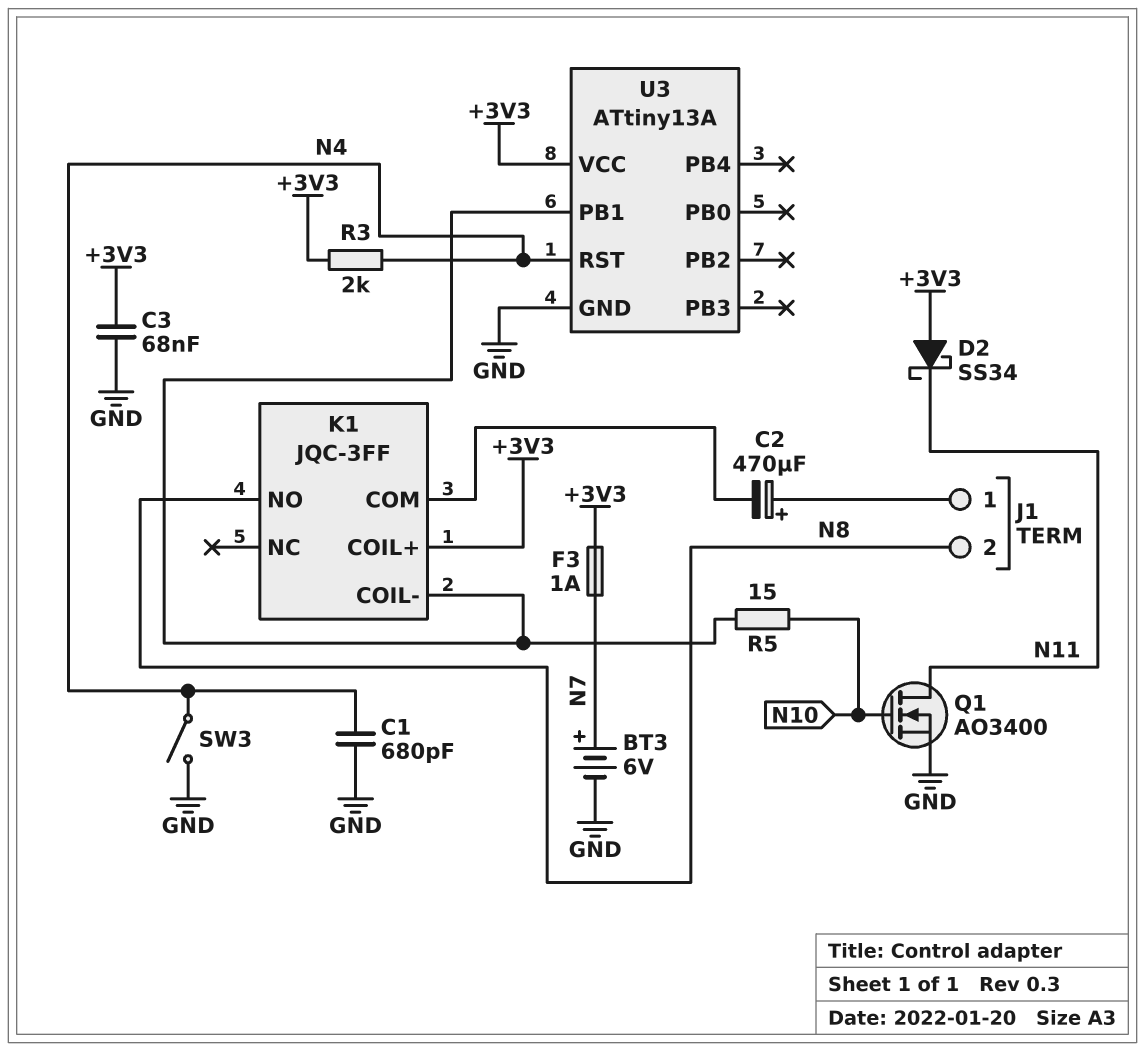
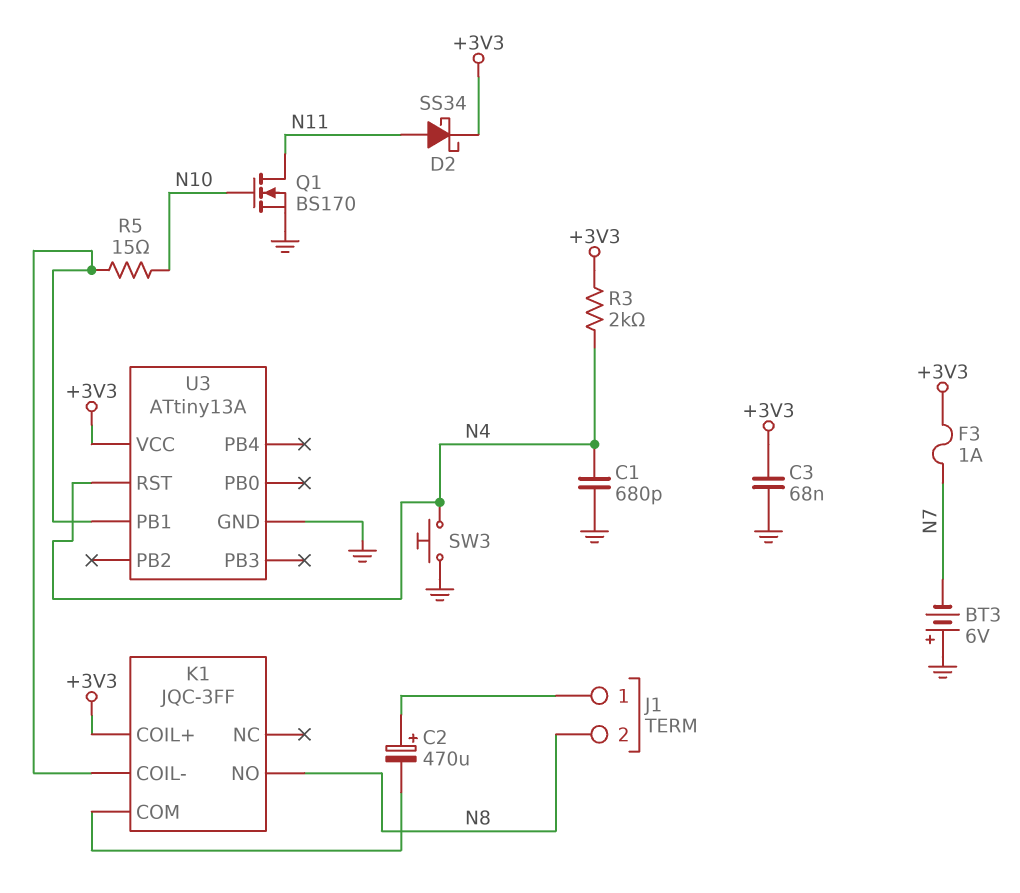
BT3: 6V (plus N7, minus GND) -> 6V (plus GND, minus N7)
D2: schottky SS34 (A +3V3, K N11) -> schottky SS34 (A N11, K +3V3)
Q1: NMOS AO3400 (G N10, D N11, S GND) -> NMOS BS170 (G N10, D N11, S GND)
SW3: switch (GND, N4) -> button (GND, N4)

